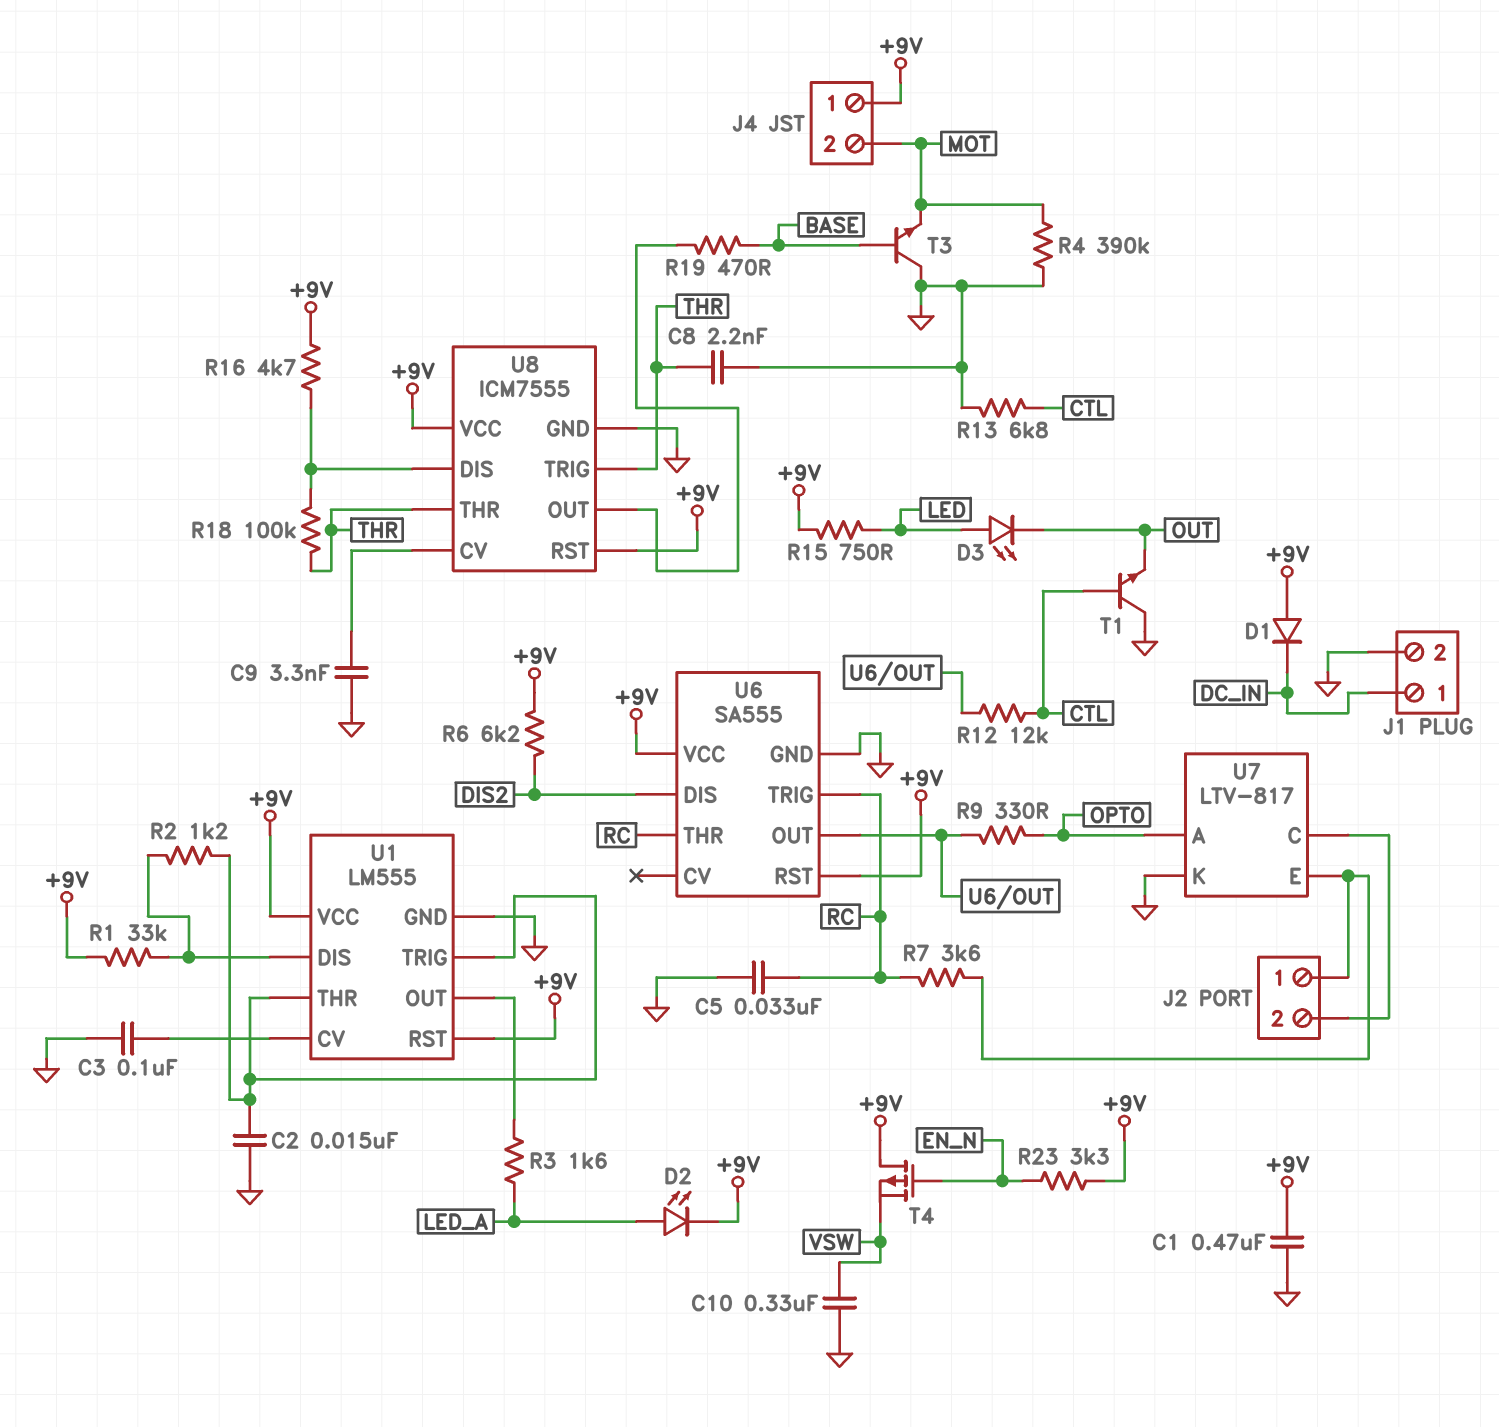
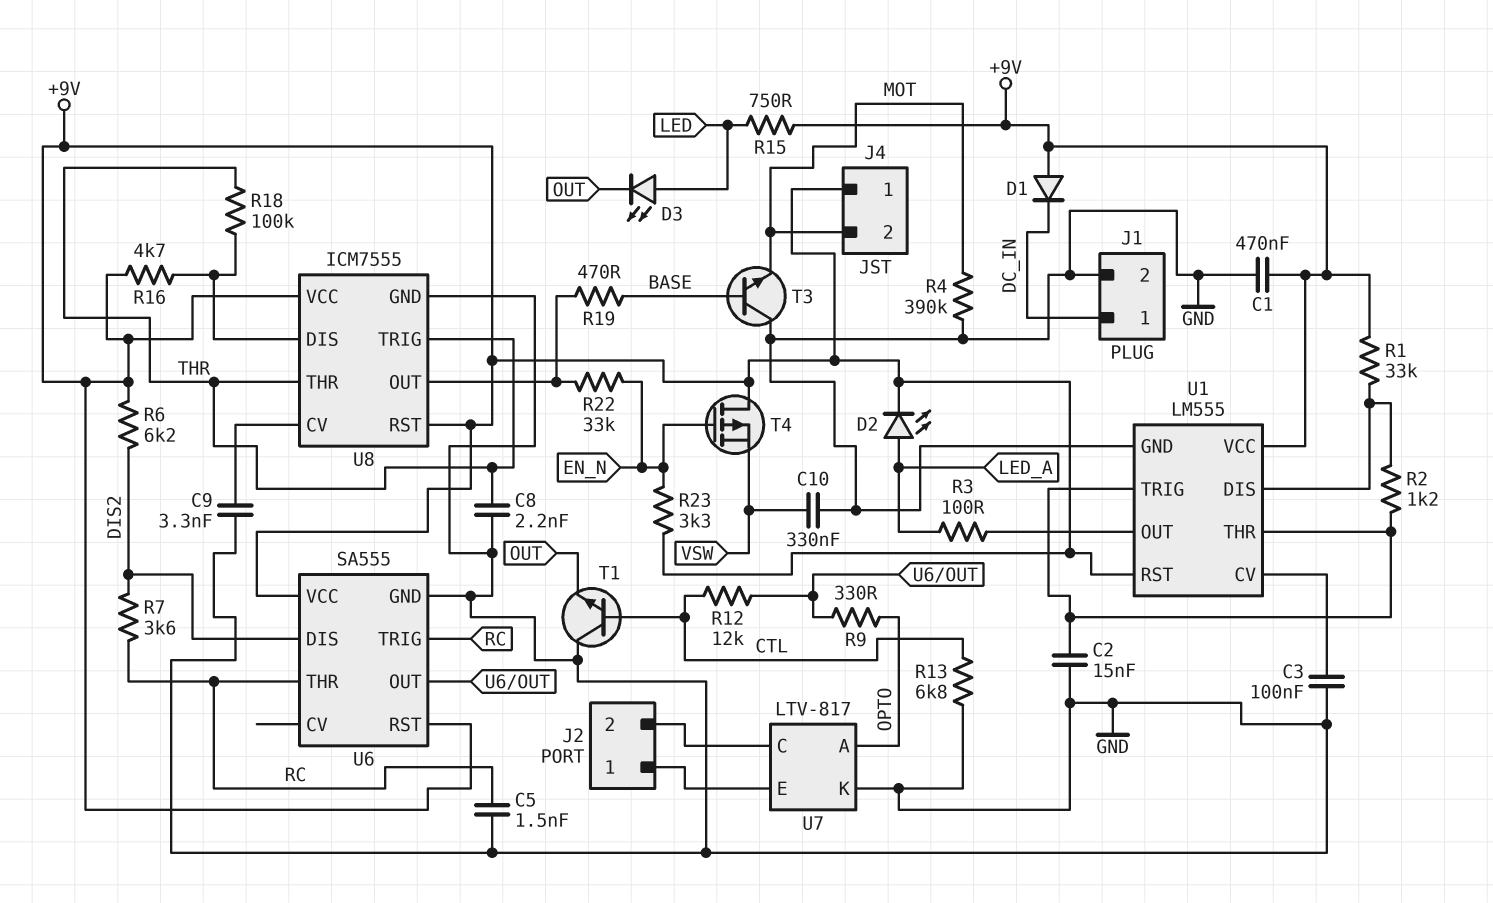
C5: 33nF (GND, RC) -> 1.5nF (GND, RC)
R3: 1.6k (LED_A, U1/OUT) -> 100 (LED_A, U1/OUT)
R7: 3.6k (J2/1, RC) -> 3.6k (DIS2, RC)
R22: none -> 33k (EN_N, U8/OUT)

